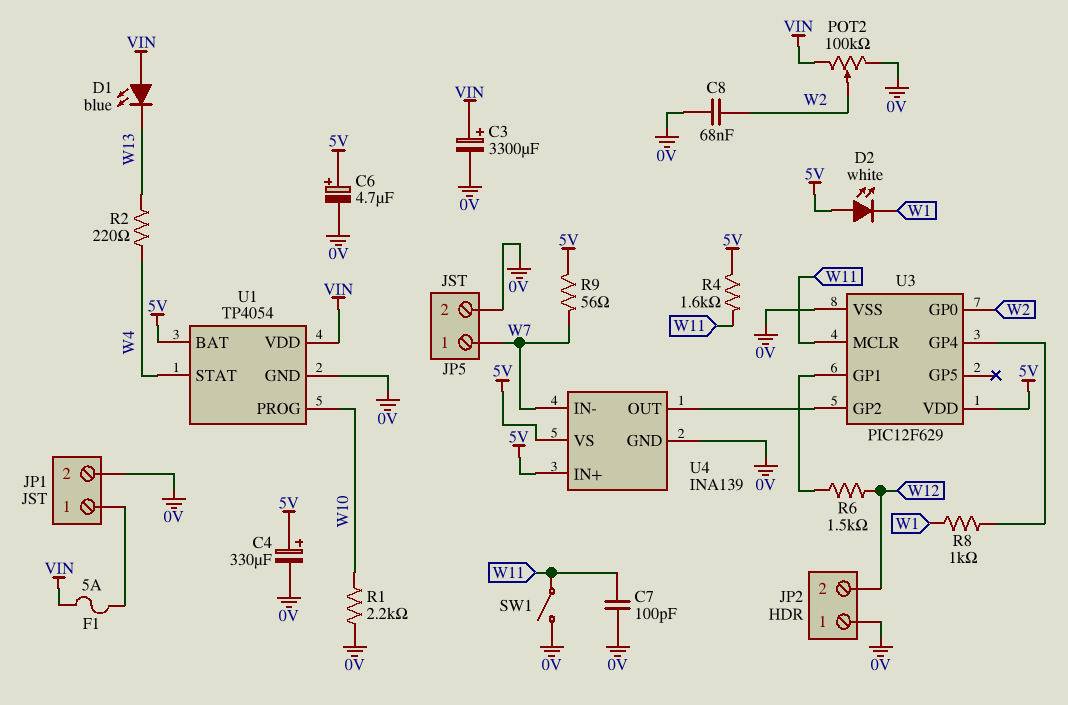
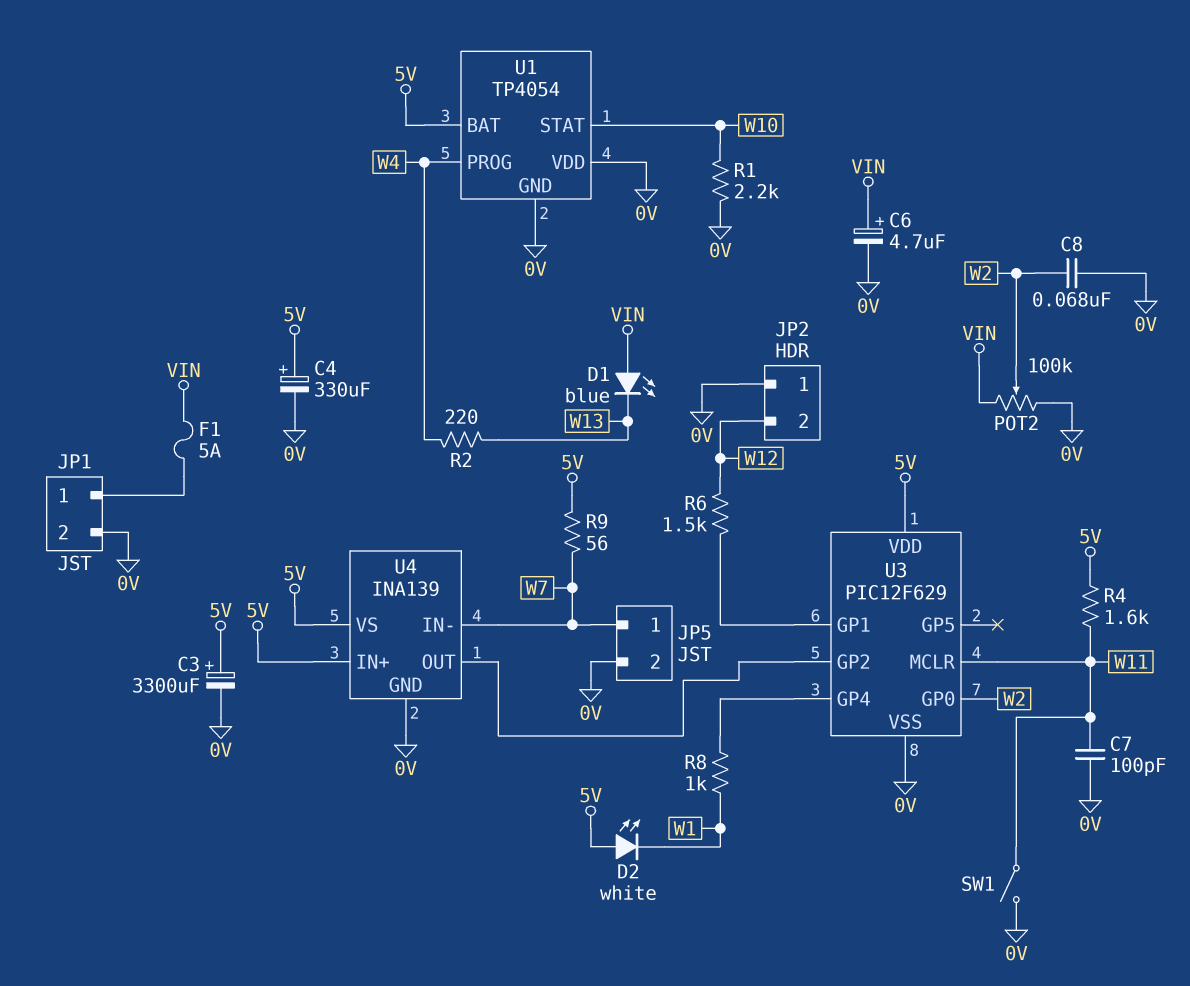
C3: 3300uF (plus VIN, minus 0V) -> 3300uF (plus 5V, minus 0V)
C6: 4.7uF (plus 5V, minus 0V) -> 4.7uF (plus VIN, minus 0V)
U1 pin PROG: W10 -> W4
U1 pin STAT: W4 -> W10
U1 pin VDD: VIN -> 0V

